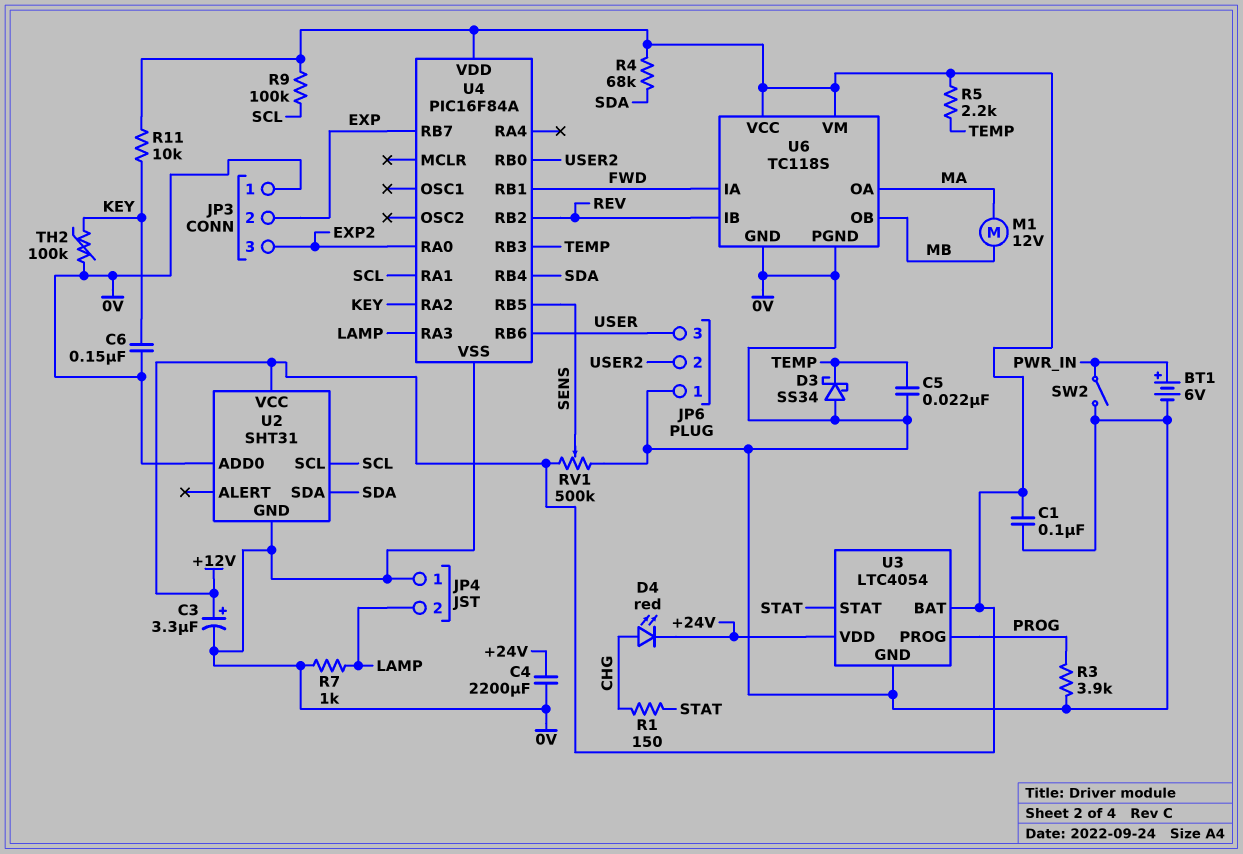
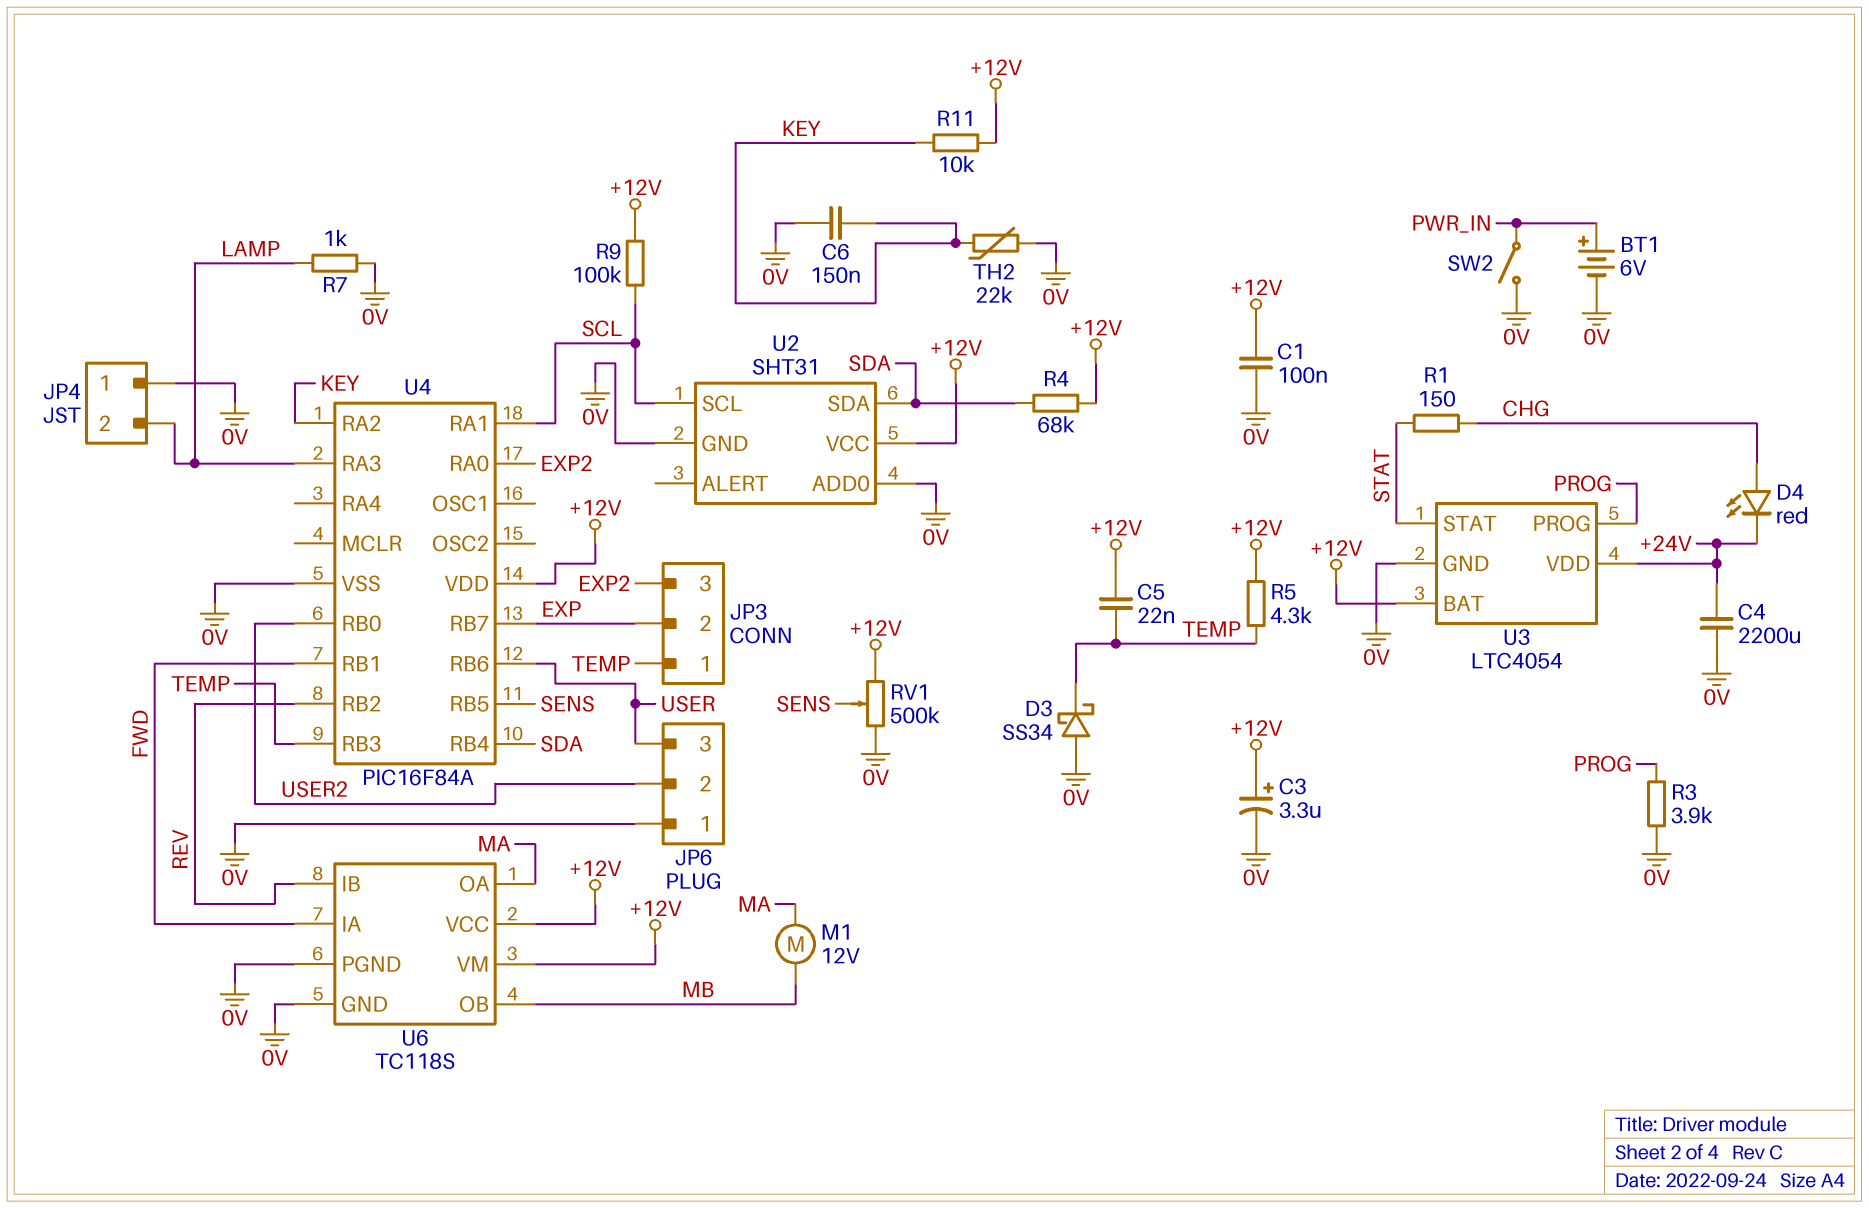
C5: 22nF (0V, TEMP) -> 22nF (+12V, TEMP)
JP3 pin 1: 0V -> TEMP
R5: 2.2k (+12V, TEMP) -> 4.3k (+12V, TEMP)
TH2: 100k (0V, KEY) -> 22k (0V, KEY)

